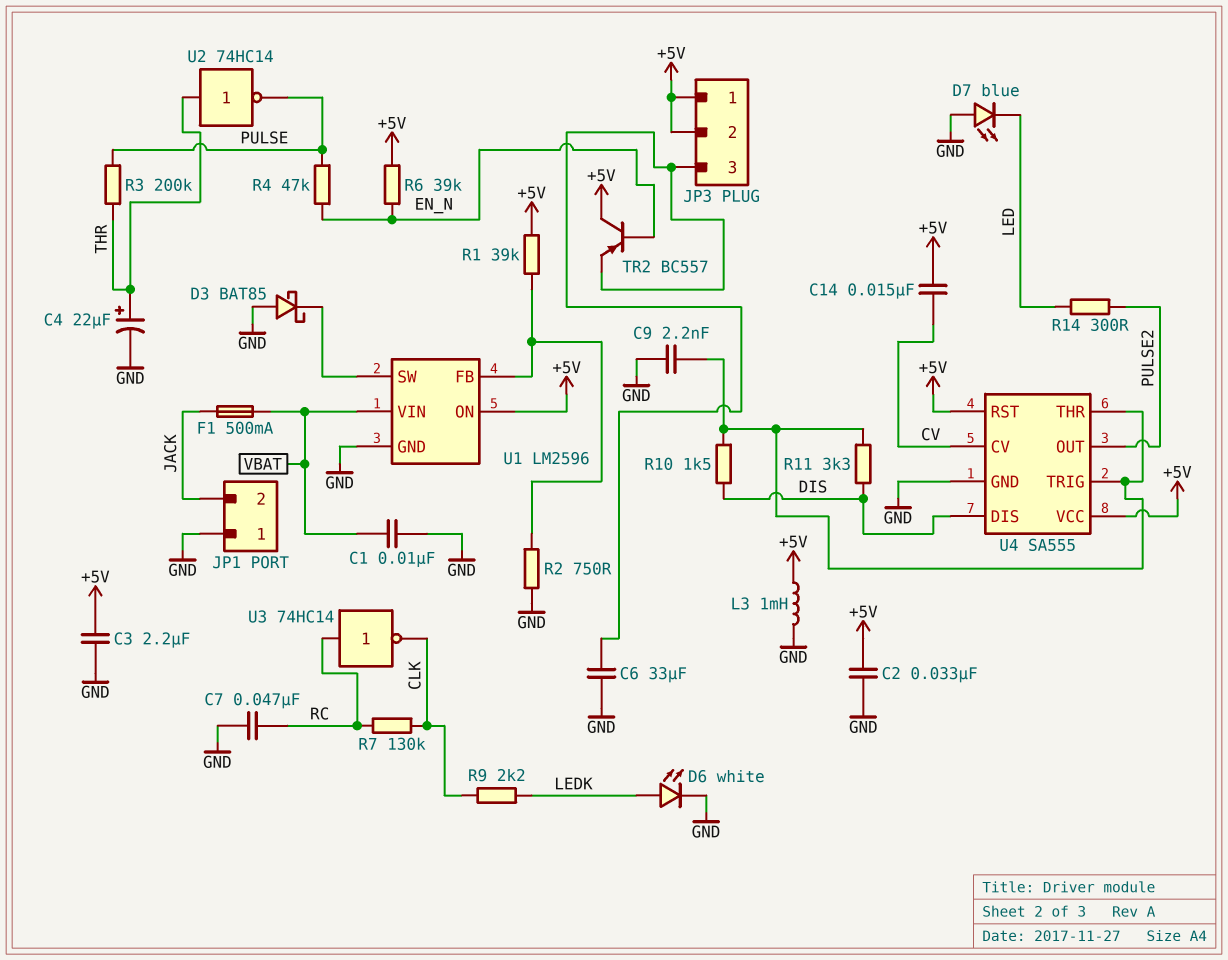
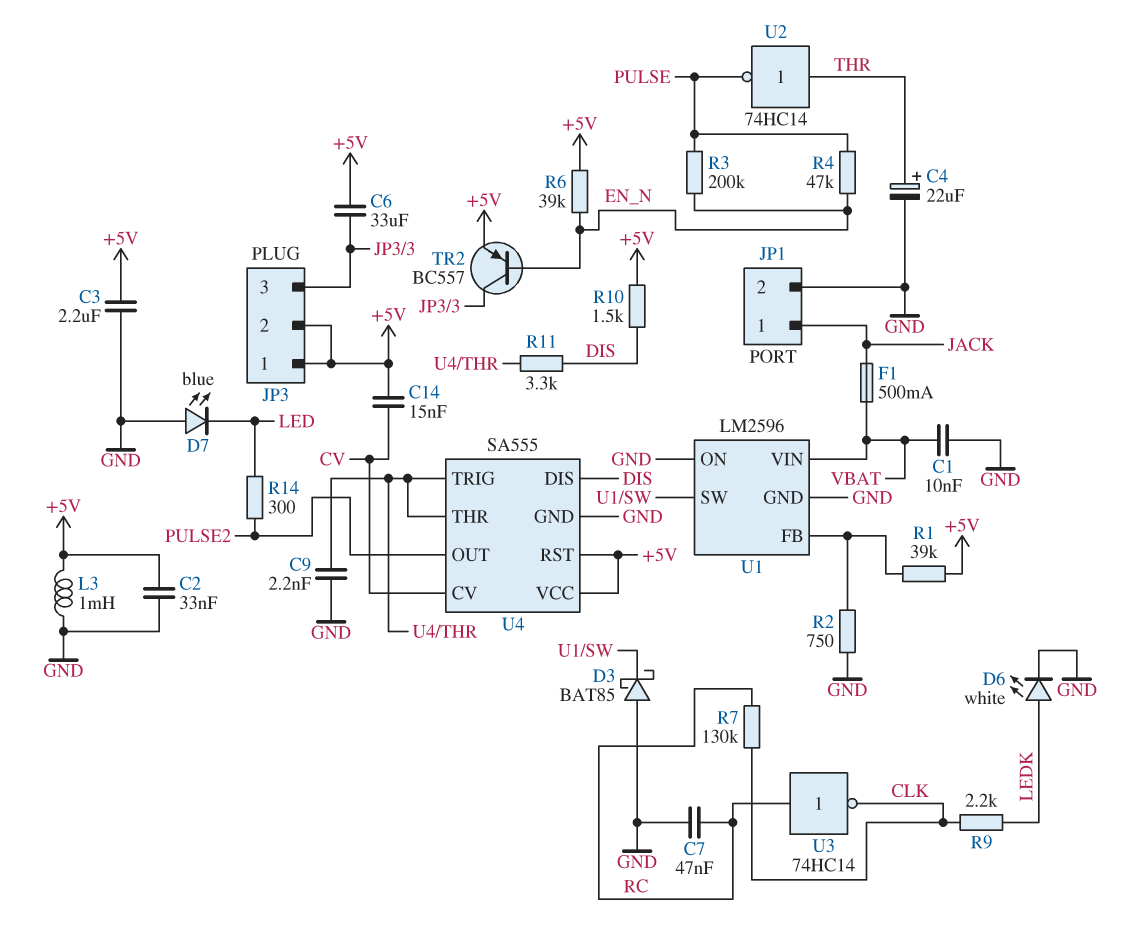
C6: 33uF (GND, JP3/3) -> 33uF (+5V, JP3/3)
JP1 pin 1: GND -> JACK
JP1 pin 2: JACK -> GND
R3: 200k (PULSE, THR) -> 200k (EN_N, PULSE)
R10: 1.5k (DIS, U4/THR) -> 1.5k (+5V, DIS)
TR2: PNP BC557 (B EN_N, C +5V, E JP3/3) -> PNP BC557 (B EN_N, C JP3/3, E +5V)
U1 pin ON: +5V -> GND

